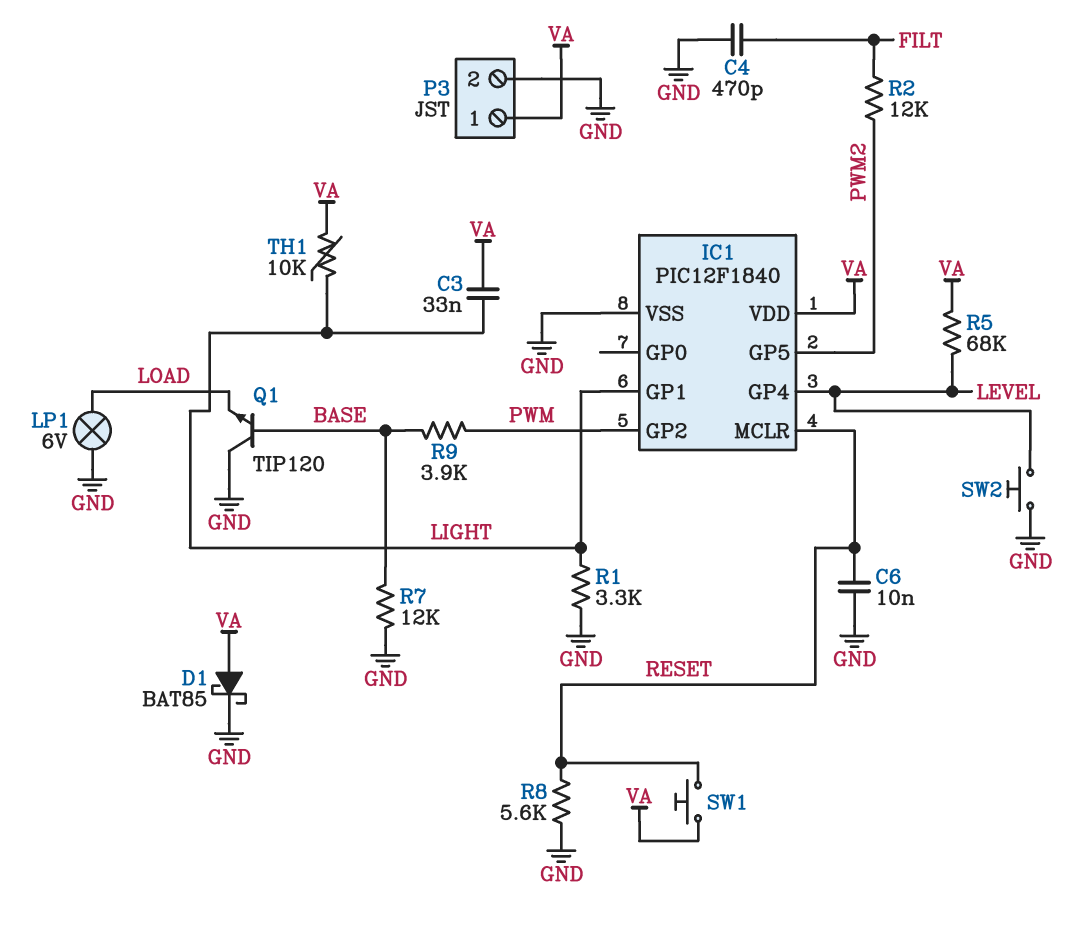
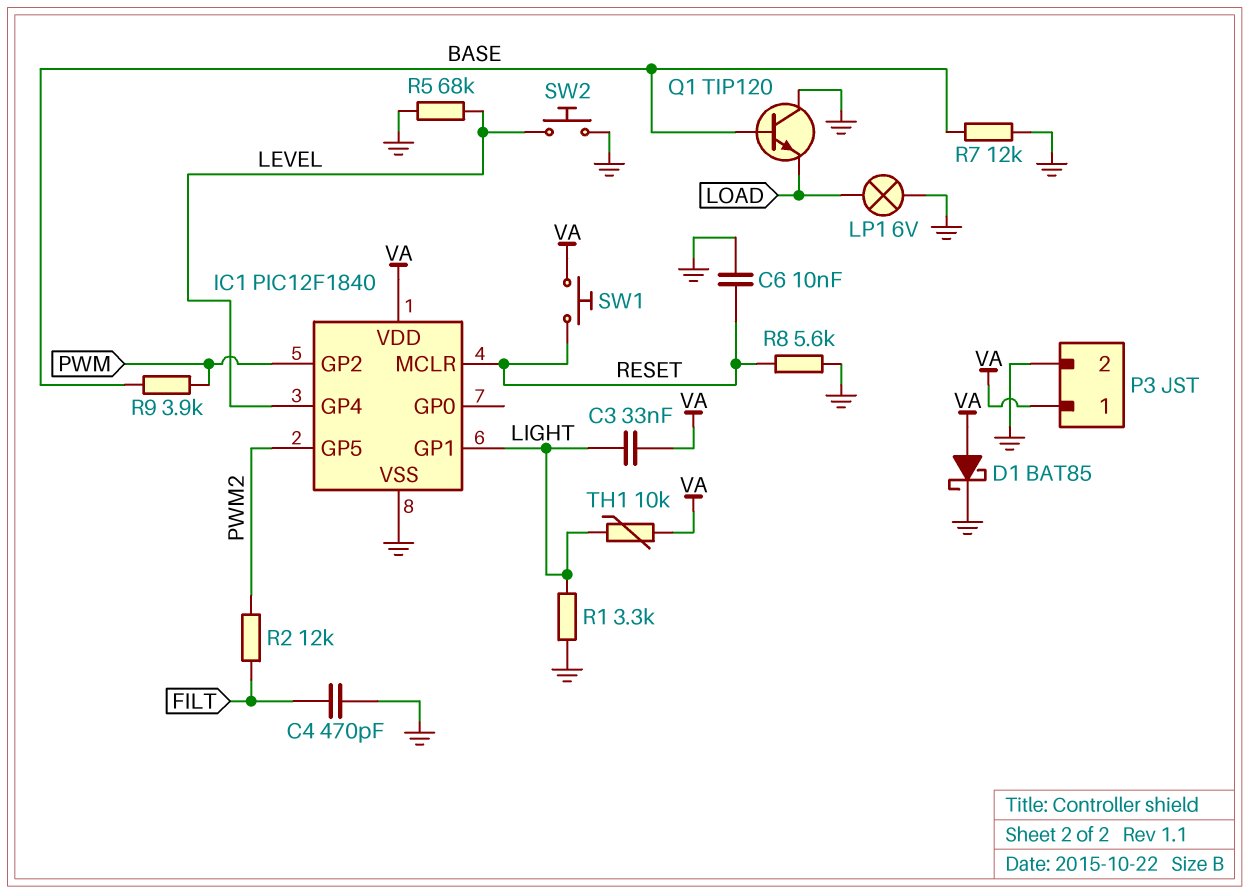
R5: 68k (LEVEL, VA) -> 68k (GND, LEVEL)

